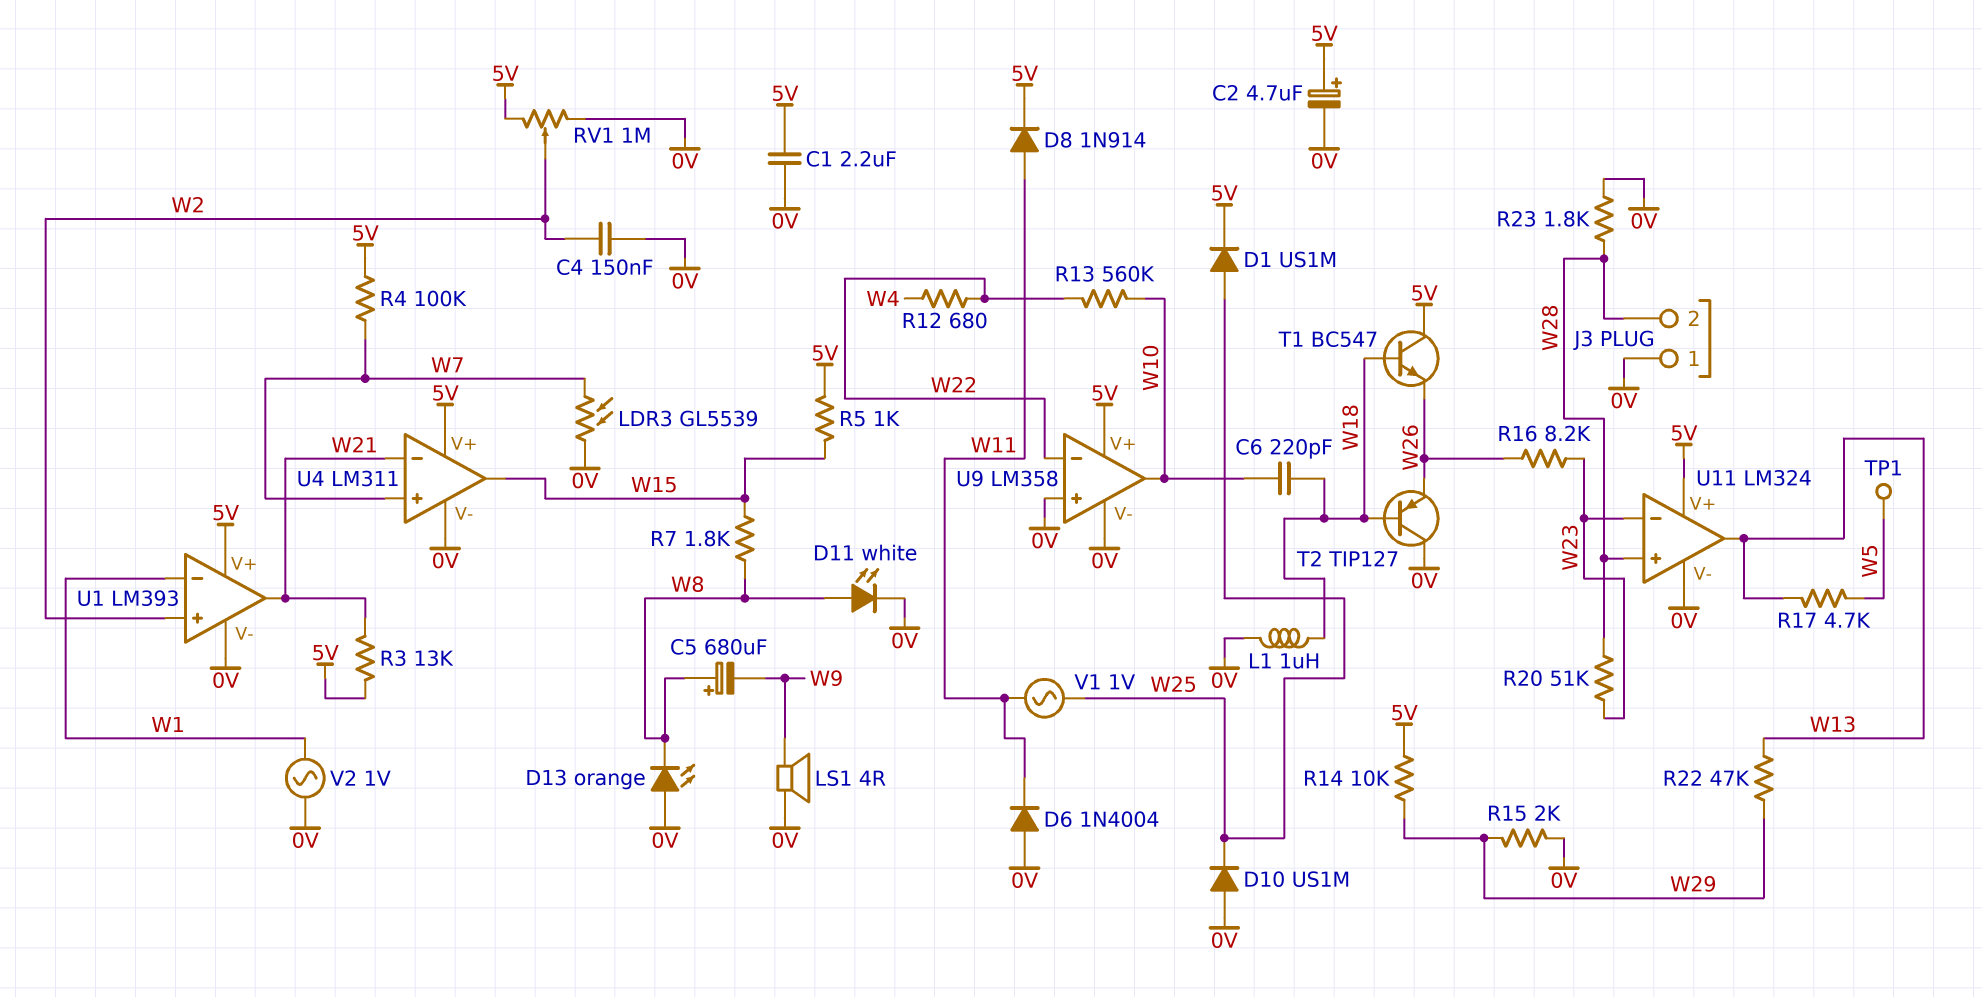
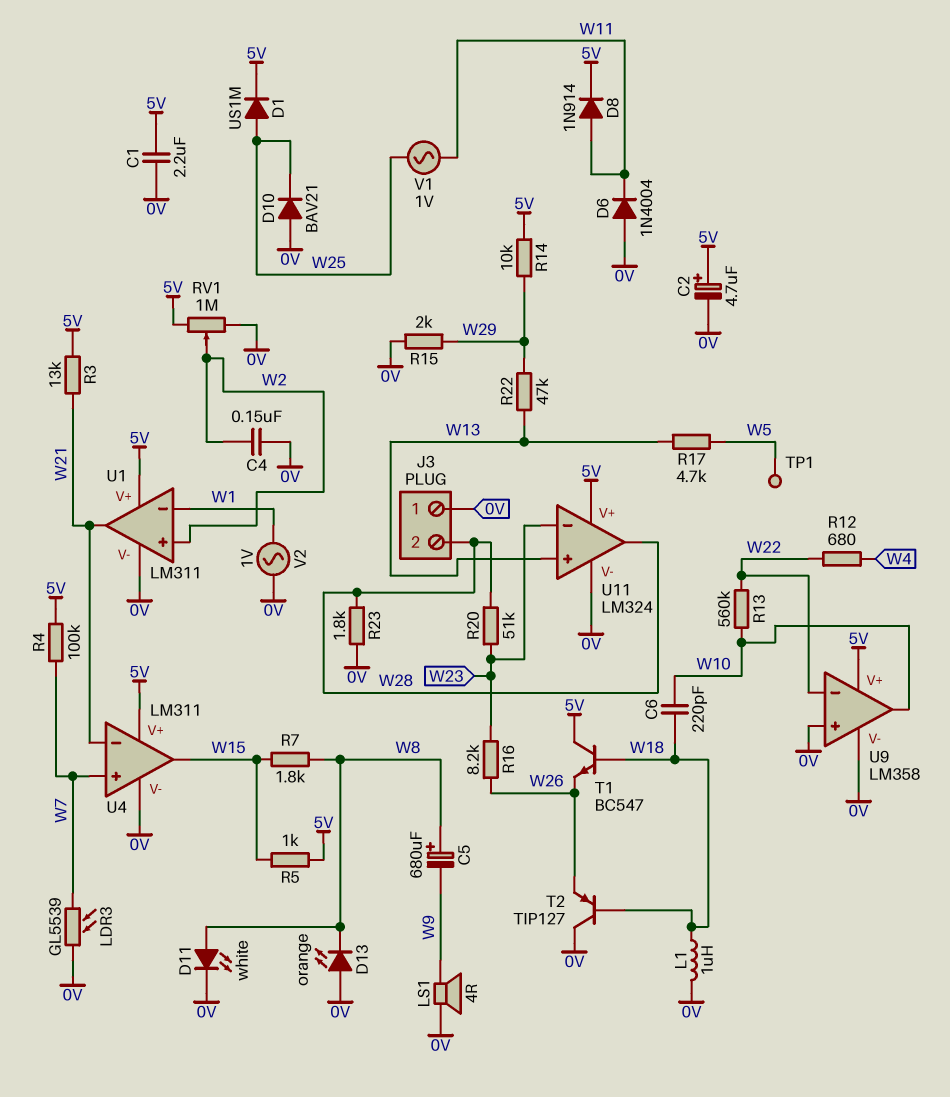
D10: diode US1M (A 0V, K W25) -> diode BAV21 (A 0V, K W25)
U1: LM393 -> LM311
U11 pin in+: W28 -> W13
U11 pin out: W13 -> W28

